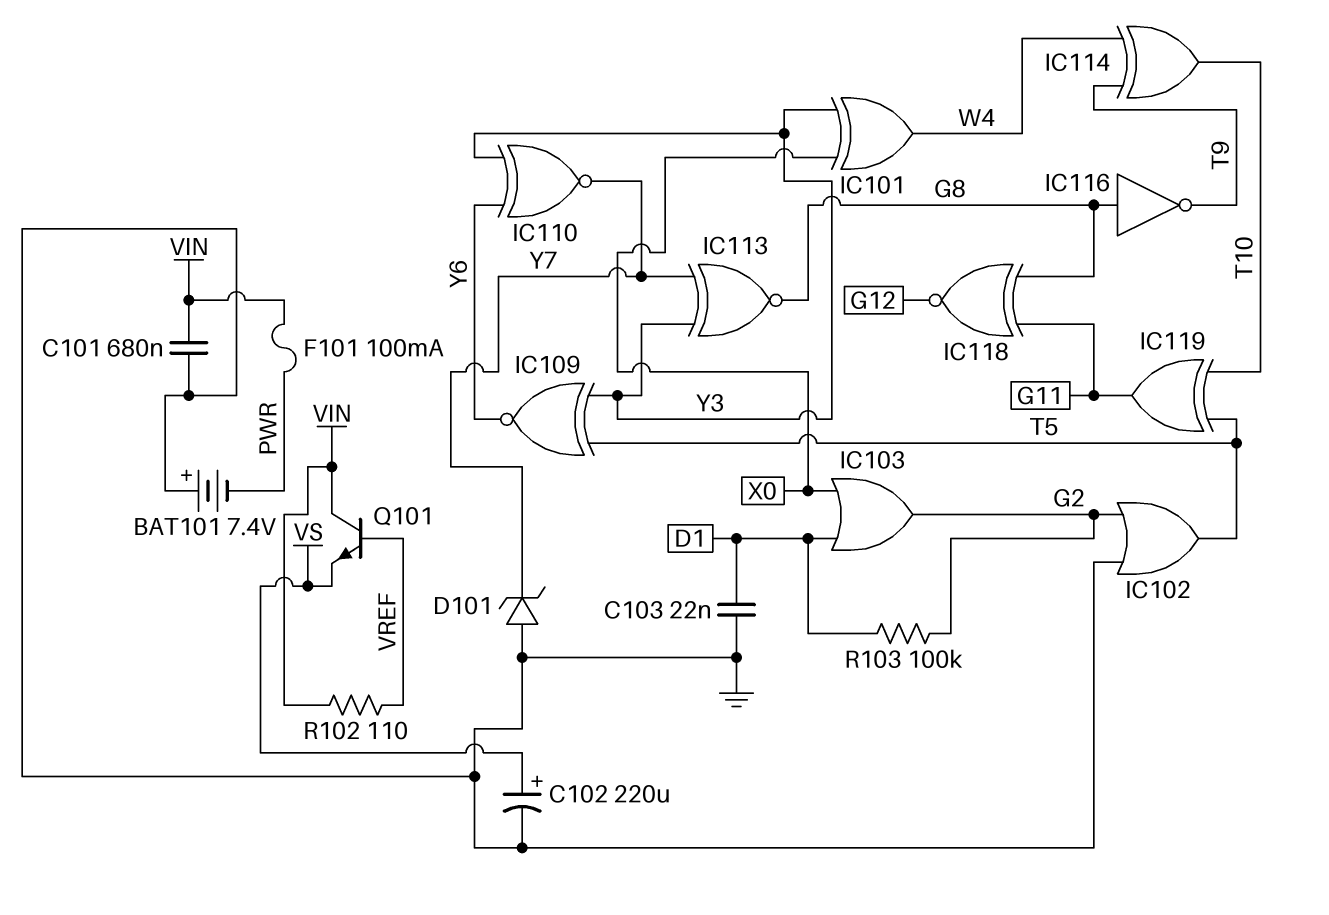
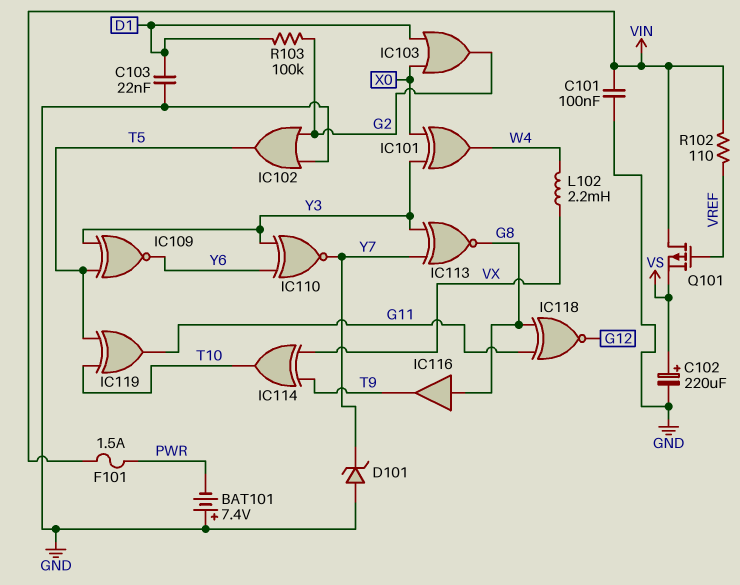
C101: 680nF (GND, VIN) -> 100nF (GND, VIN)
F101: 100mA (PWR, VIN) -> 1.5A (PWR, VIN)
IC114: XOR (in T9, in W4, out T10) -> XOR (in T9, in VX, out T10)
IC116: NOT (in G8, out T9) -> buffer (in G8, out T9)
L102: none -> 2.2mH (VX, W4)
Q101: NPN (B VREF, C VIN, E VS) -> PMOS (G VREF, D VIN, S VS)

